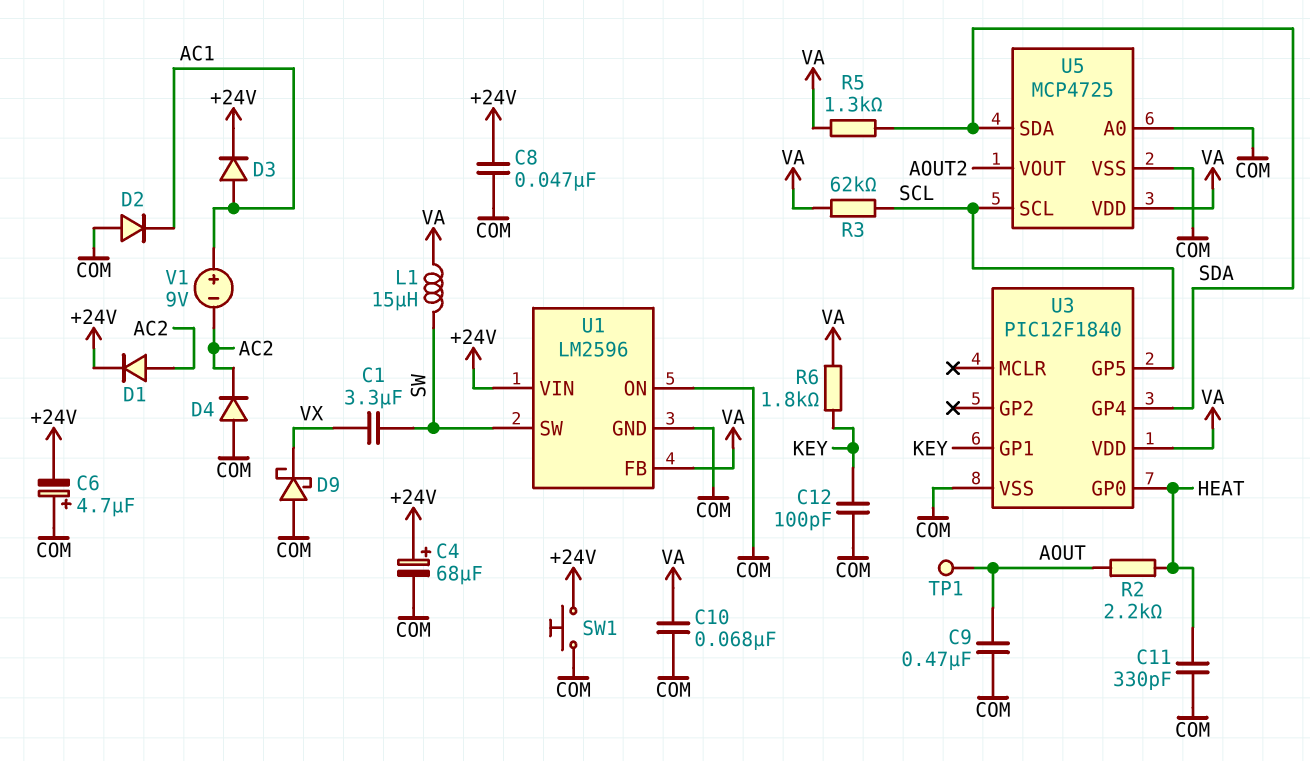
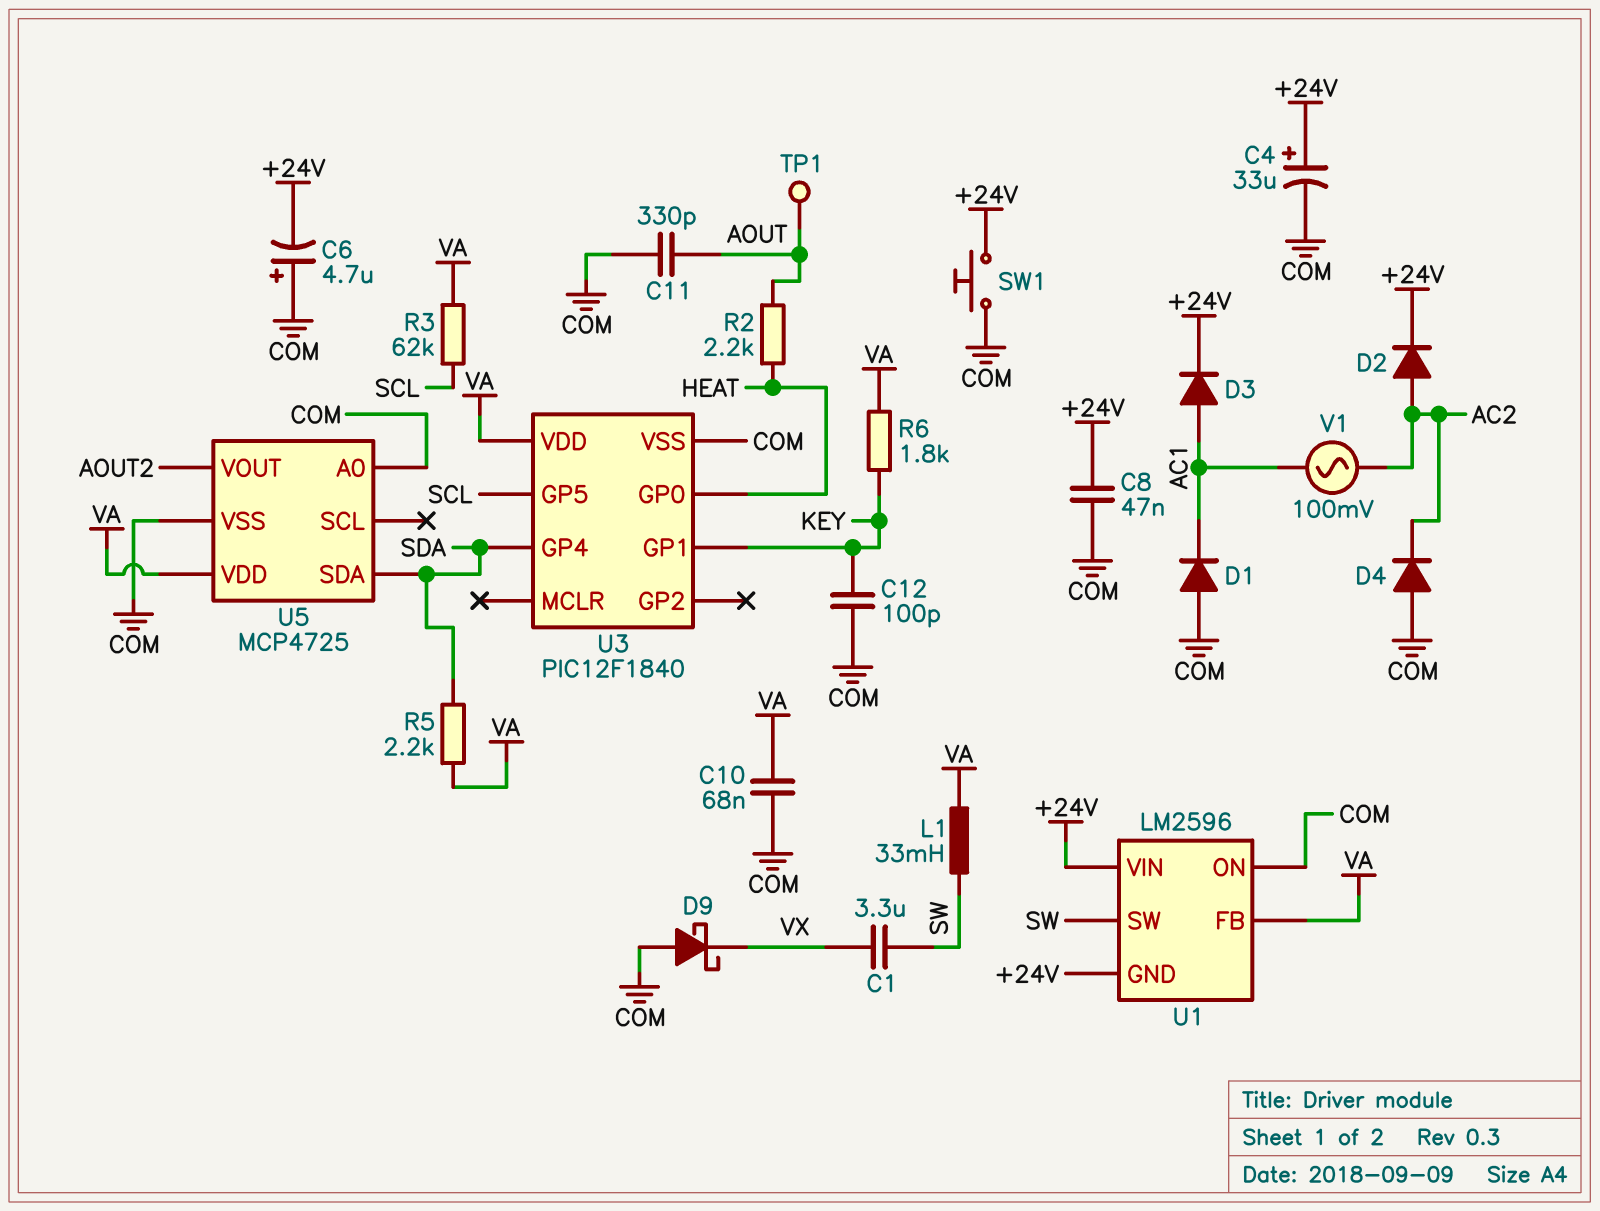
C4: 68uF (plus +24V, minus COM) -> 33uF (plus +24V, minus COM)
C9: 470nF (AOUT, COM) -> none
C11: 330pF (COM, HEAT) -> 330pF (AOUT, COM)
D1: diode (A AC2, K +24V) -> diode (A COM, K AC1)
D2: diode (A COM, K AC1) -> diode (A AC2, K +24V)
L1: 15uH (SW, VA) -> 33mH (SW, VA)
R5: 1.3k (SDA, VA) -> 2.2k (SDA, VA)
U1 pin GND: COM -> +24V
U5 pin SCL: SCL -> none
V1: 9V (plus AC1, minus AC2) -> AC 100mV (AC1, AC2)

